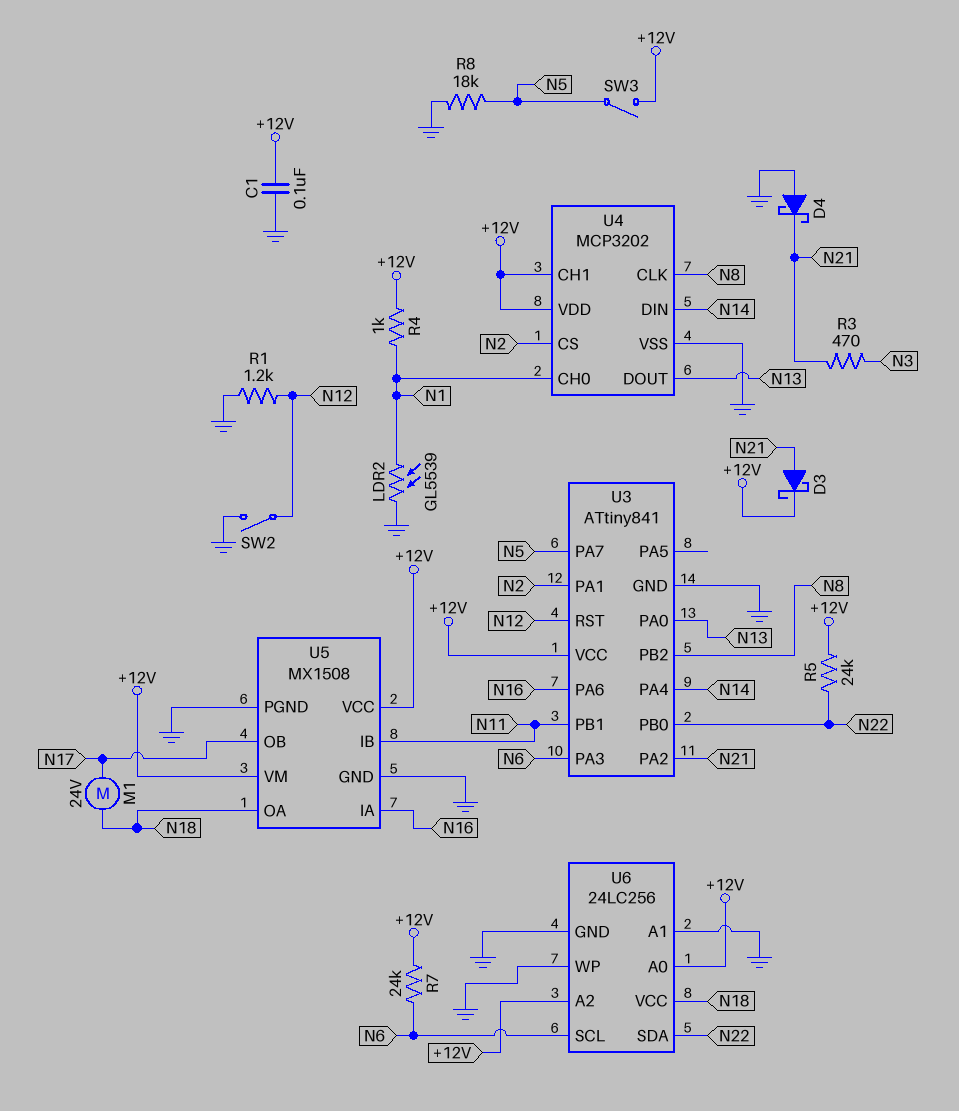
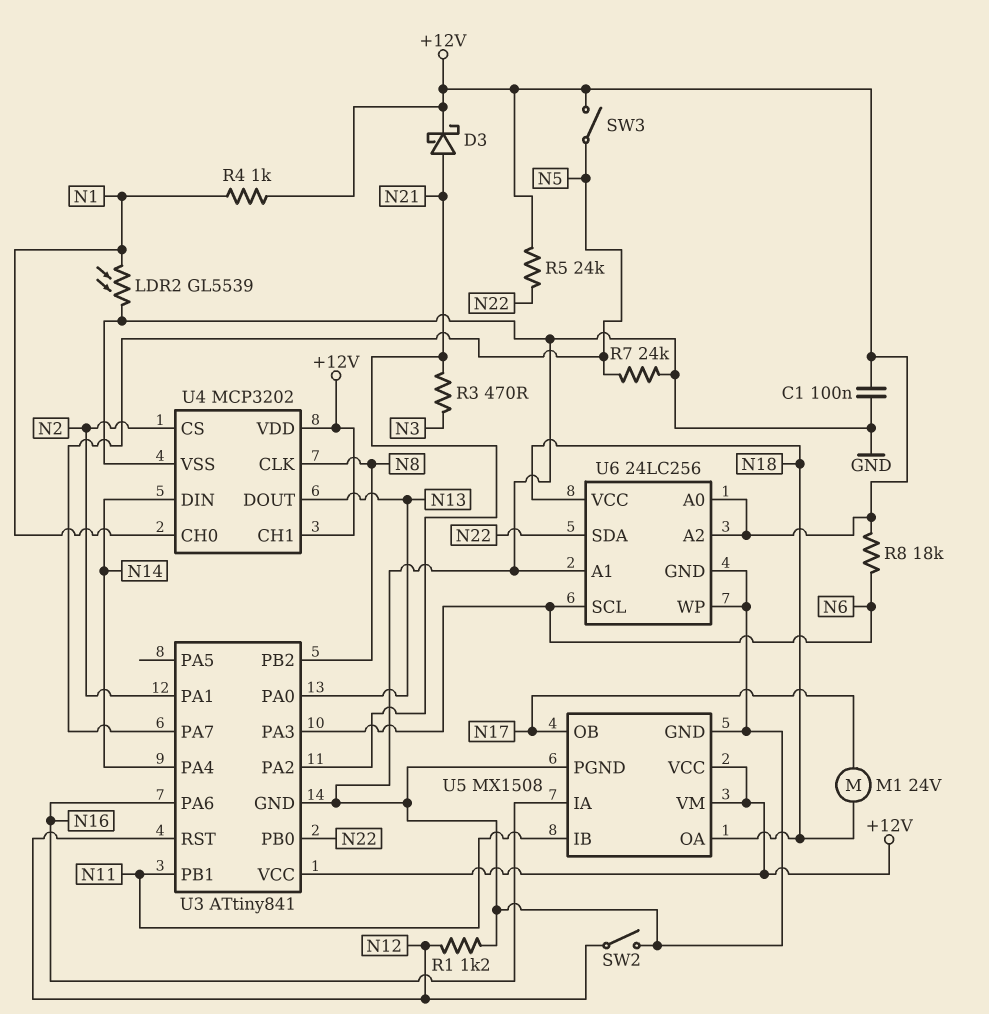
D4: schottky (A GND, K N21) -> none
R7: 24k (+12V, N6) -> 24k (GND, N5)
R8: 18k (GND, N5) -> 18k (+12V, N6)

